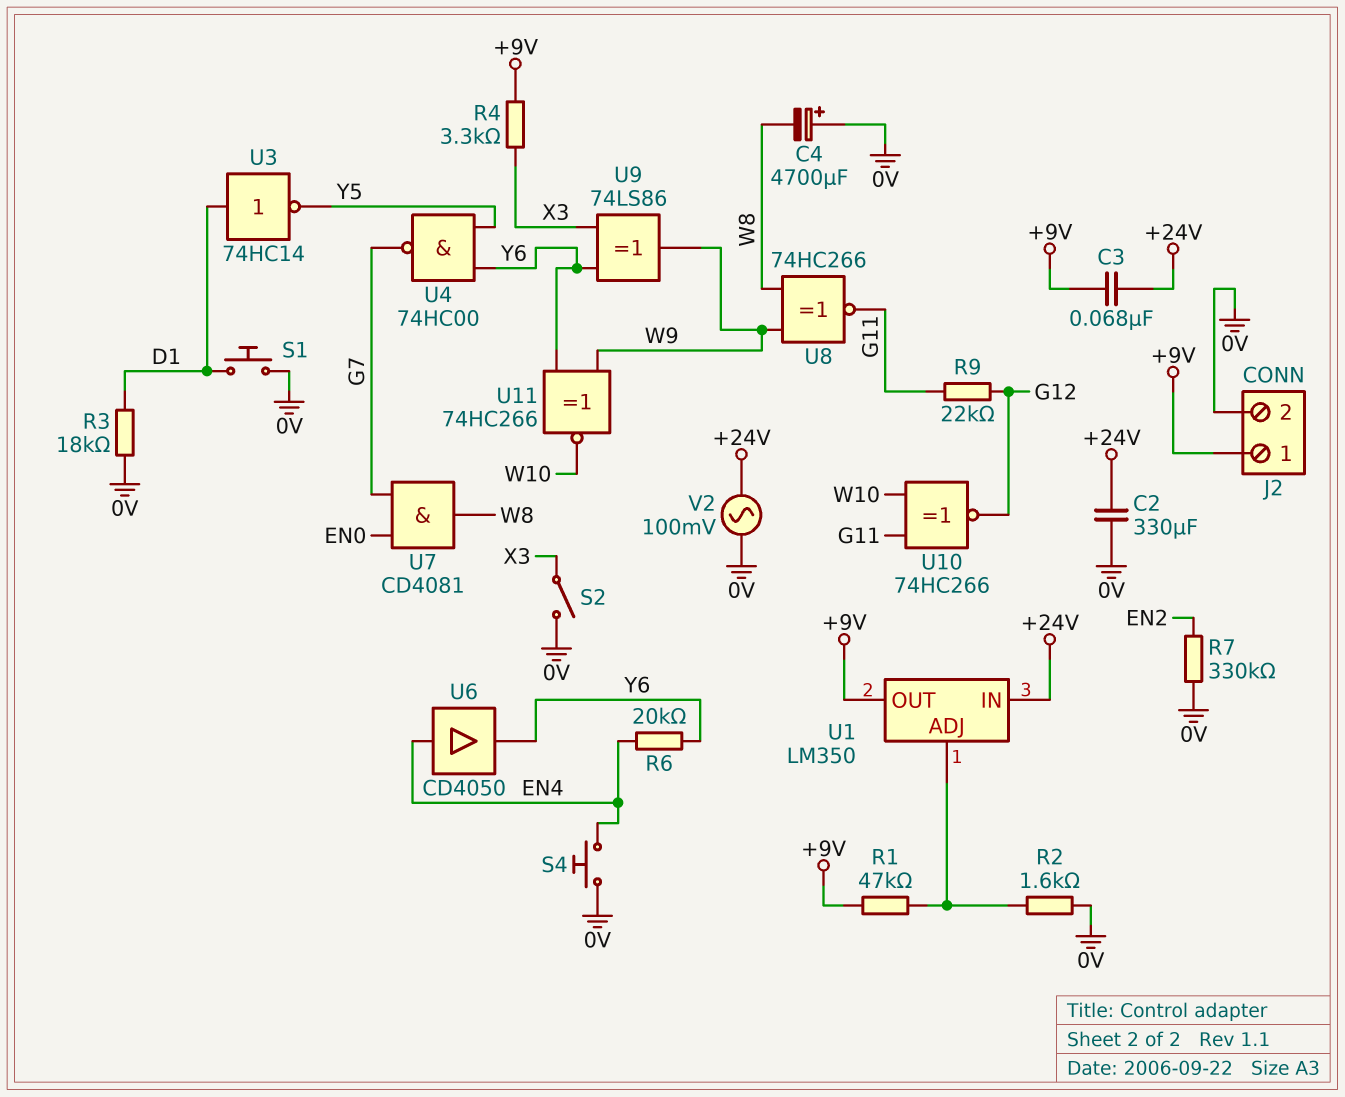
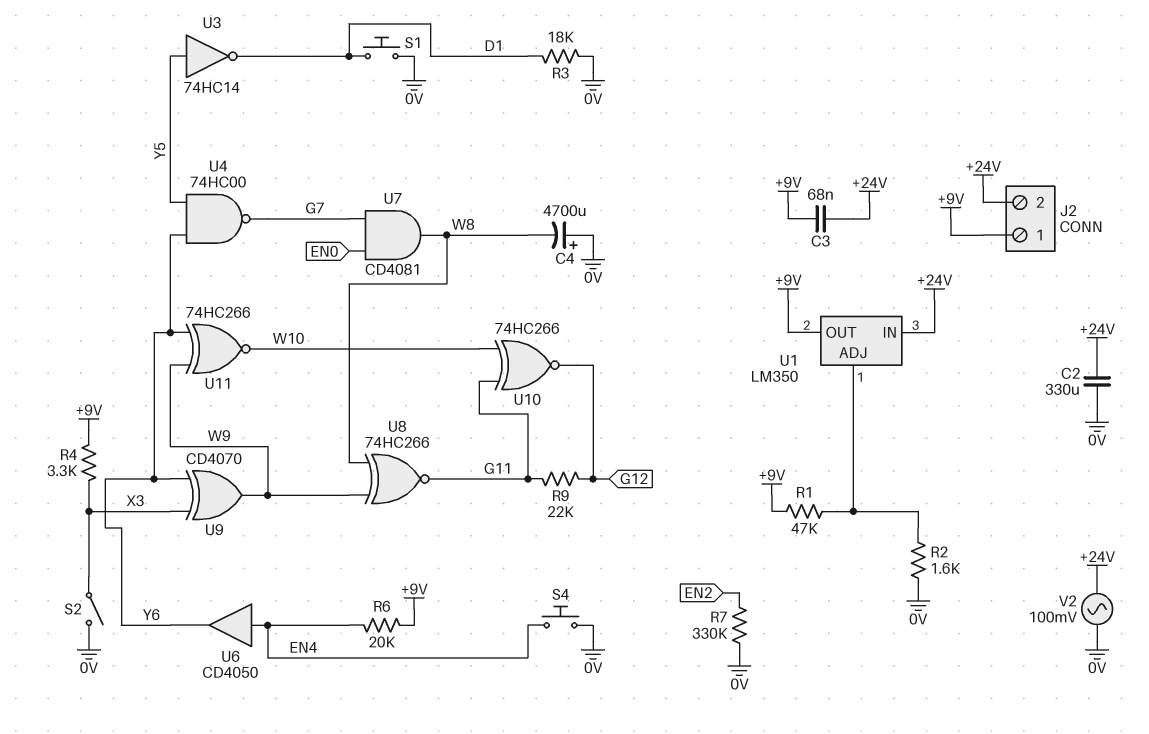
J2 pin 2: 0V -> +24V
R6: 20k (EN4, Y6) -> 20k (+9V, EN4)
U3: NOT 74HC14 (in D1, out Y5) -> NOT 74HC14 (in Y5, out D1)
U9: XOR 74LS86 (in X3, in Y6, out W9) -> XOR CD4070 (in X3, in Y6, out W9)

